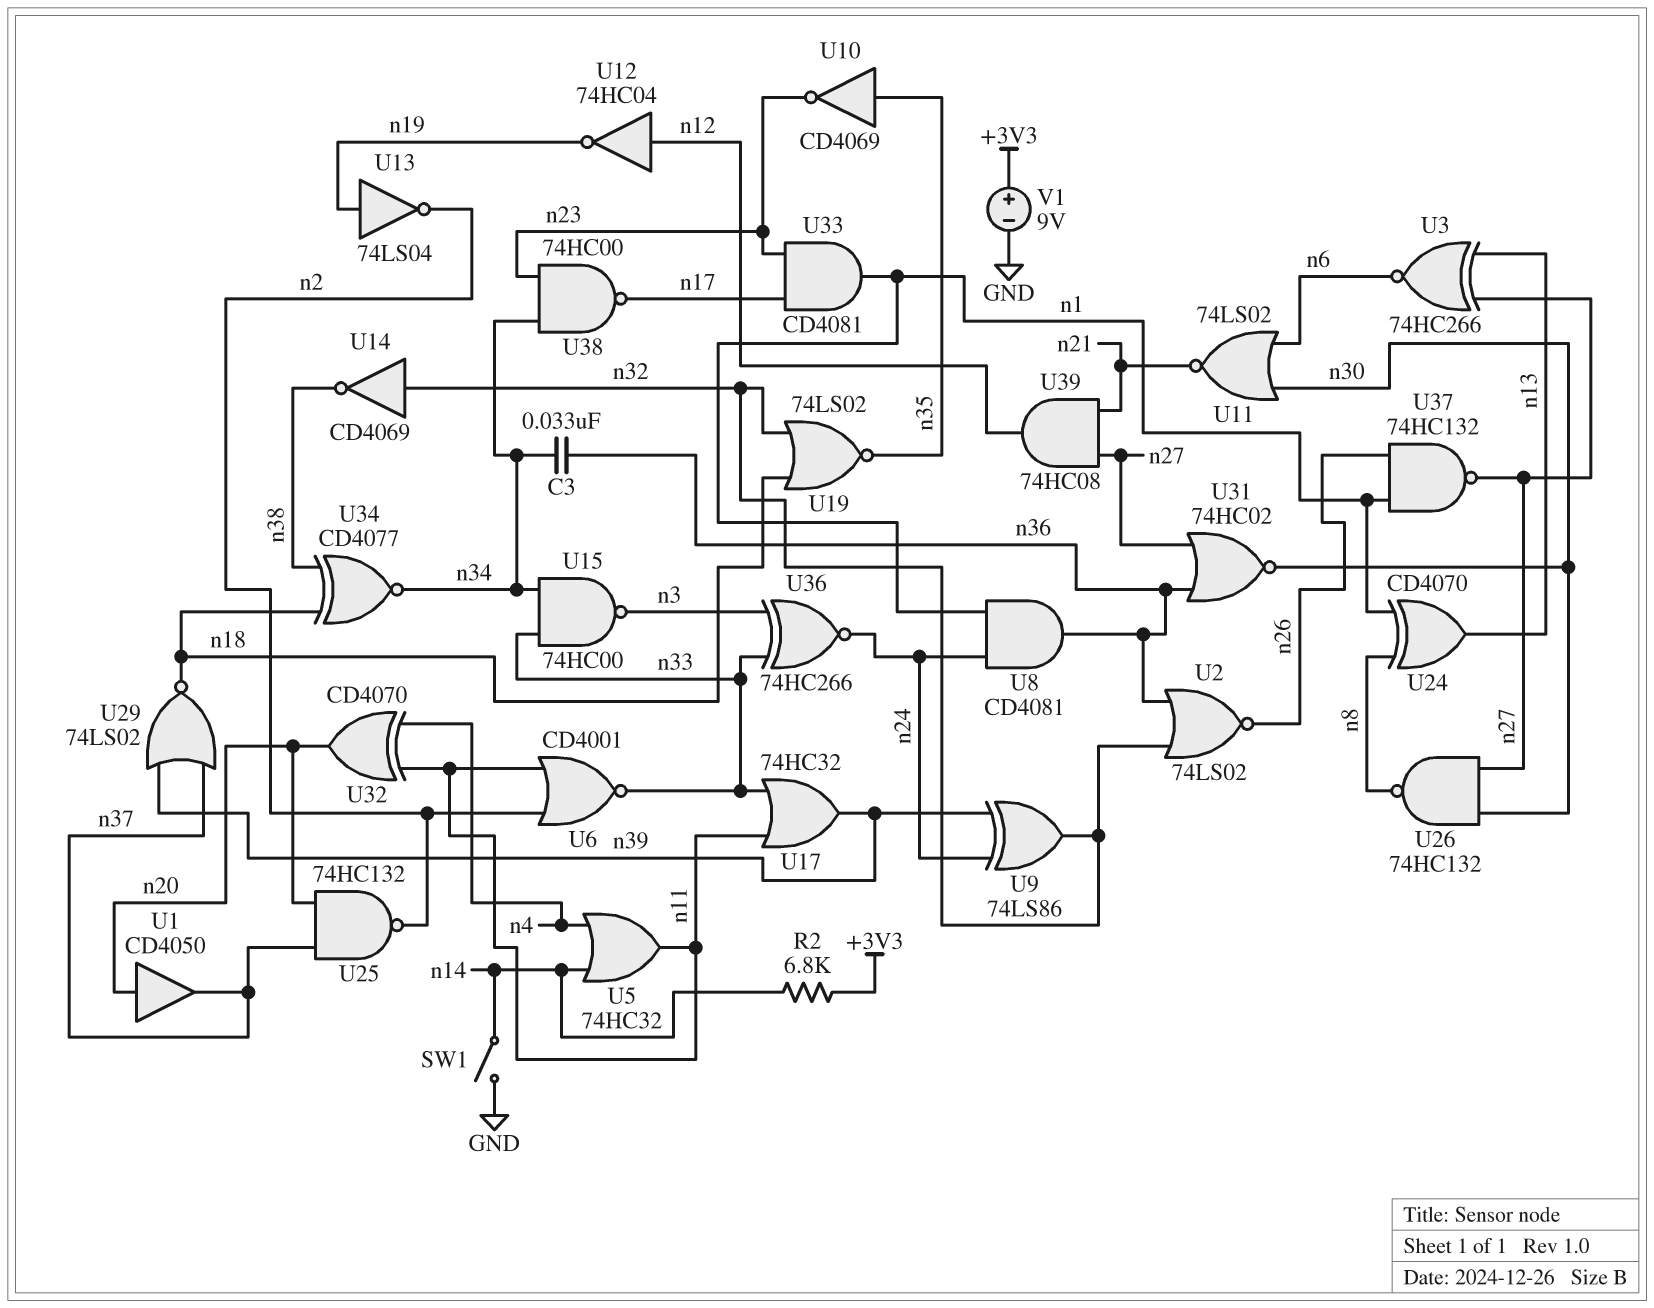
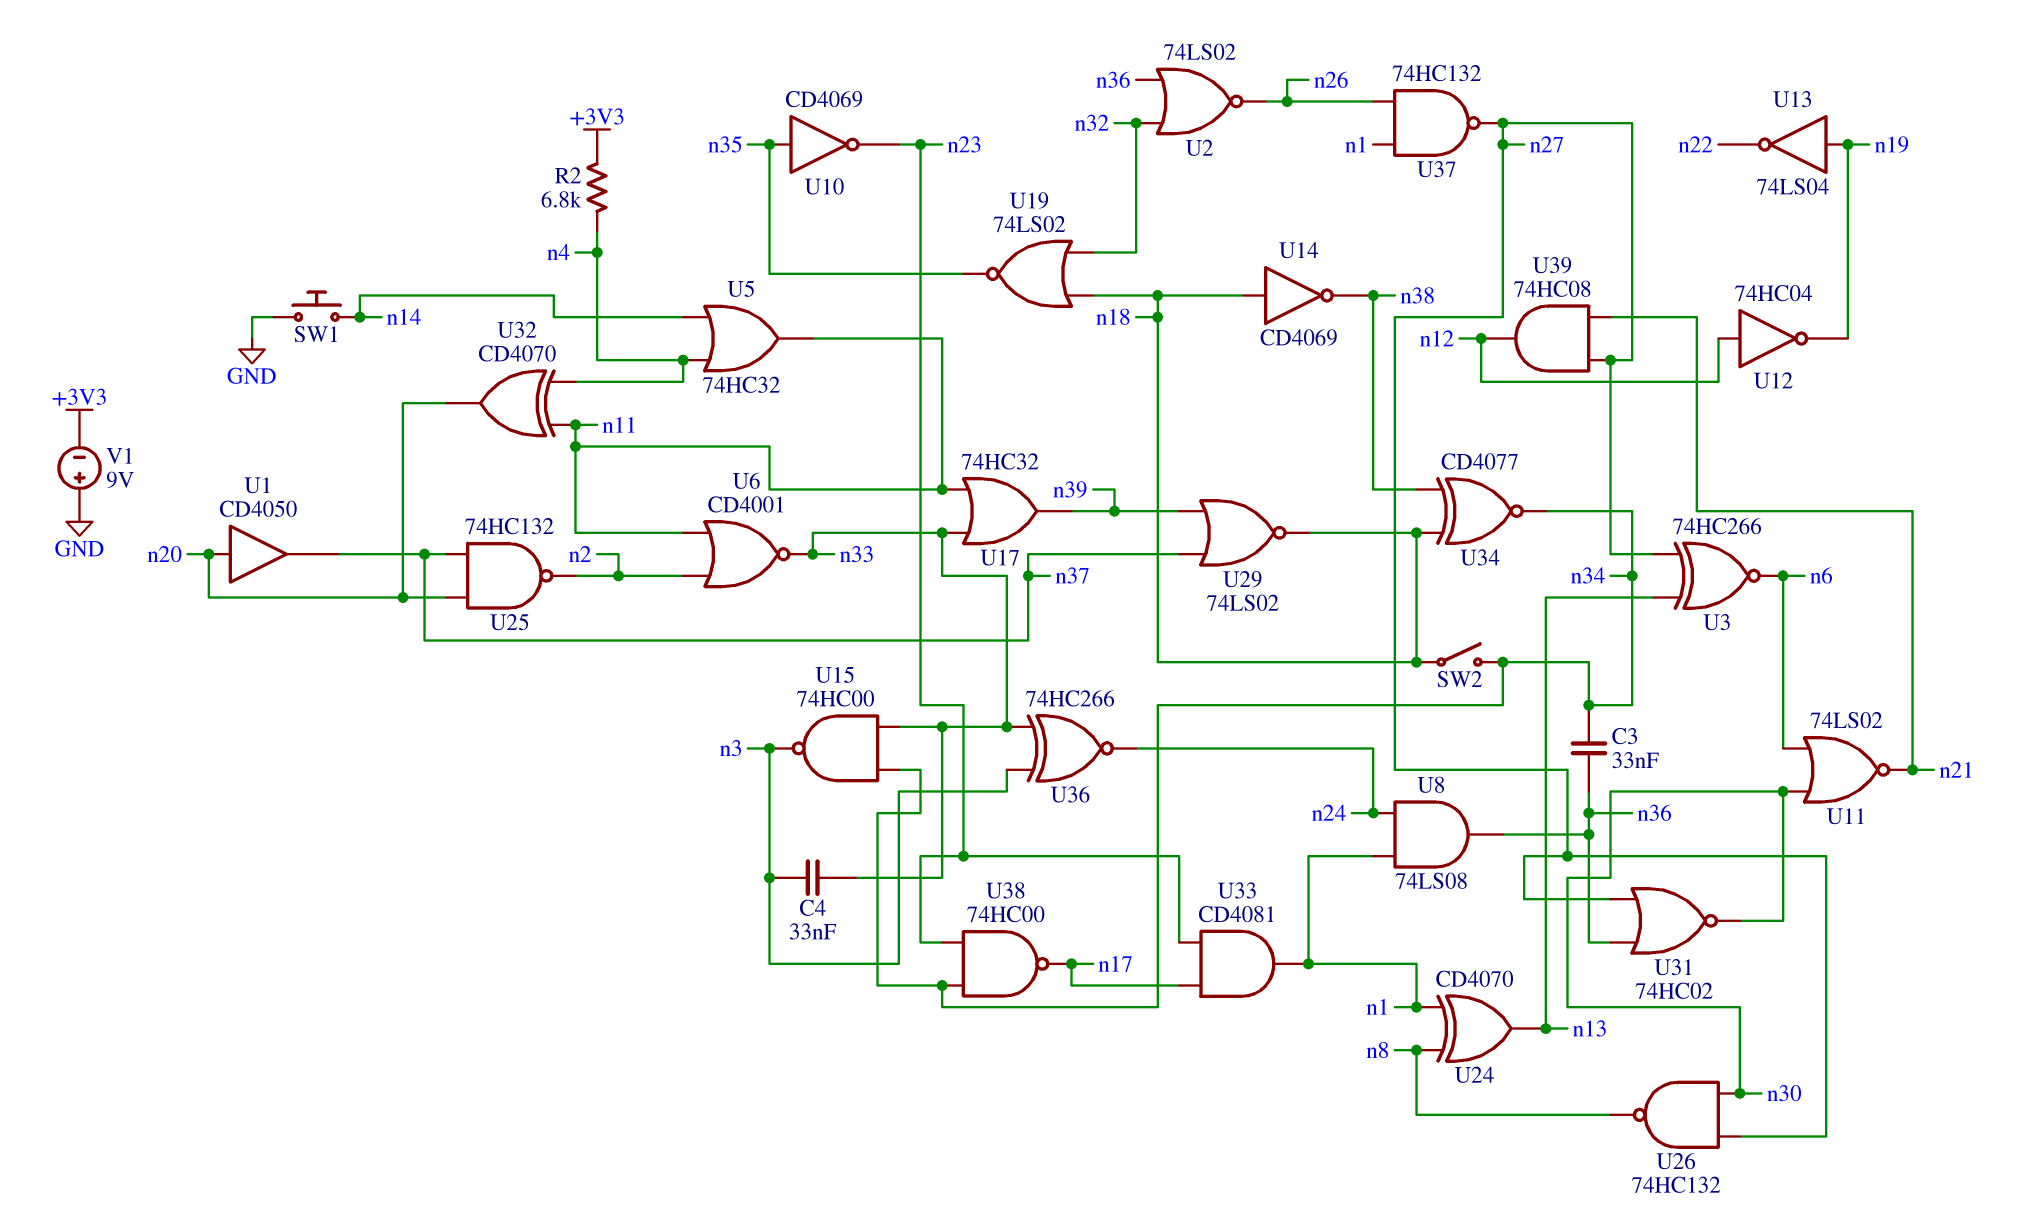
C4: none -> 33nF (n3, n33)
R2: 6.8k (+3V3, n14) -> 6.8k (+3V3, n4)
SW1: switch (GND, n14) -> button (GND, n14)
SW2: none -> switch (n18, n34)
U8: AND CD4081 (in n1, in n24, out n36) -> AND 74LS08 (in n1, in n24, out n36)
U9: XOR 74LS86 (in n24, in n39, out n32) -> none
U13: NOT 74LS04 (in n19, out n2) -> NOT 74LS04 (in n19, out n22)
U14: NOT CD4069 (in n32, out n38) -> NOT CD4069 (in n18, out n38)
V1: 9V (plus +3V3, minus GND) -> 9V (plus GND, minus +3V3)

